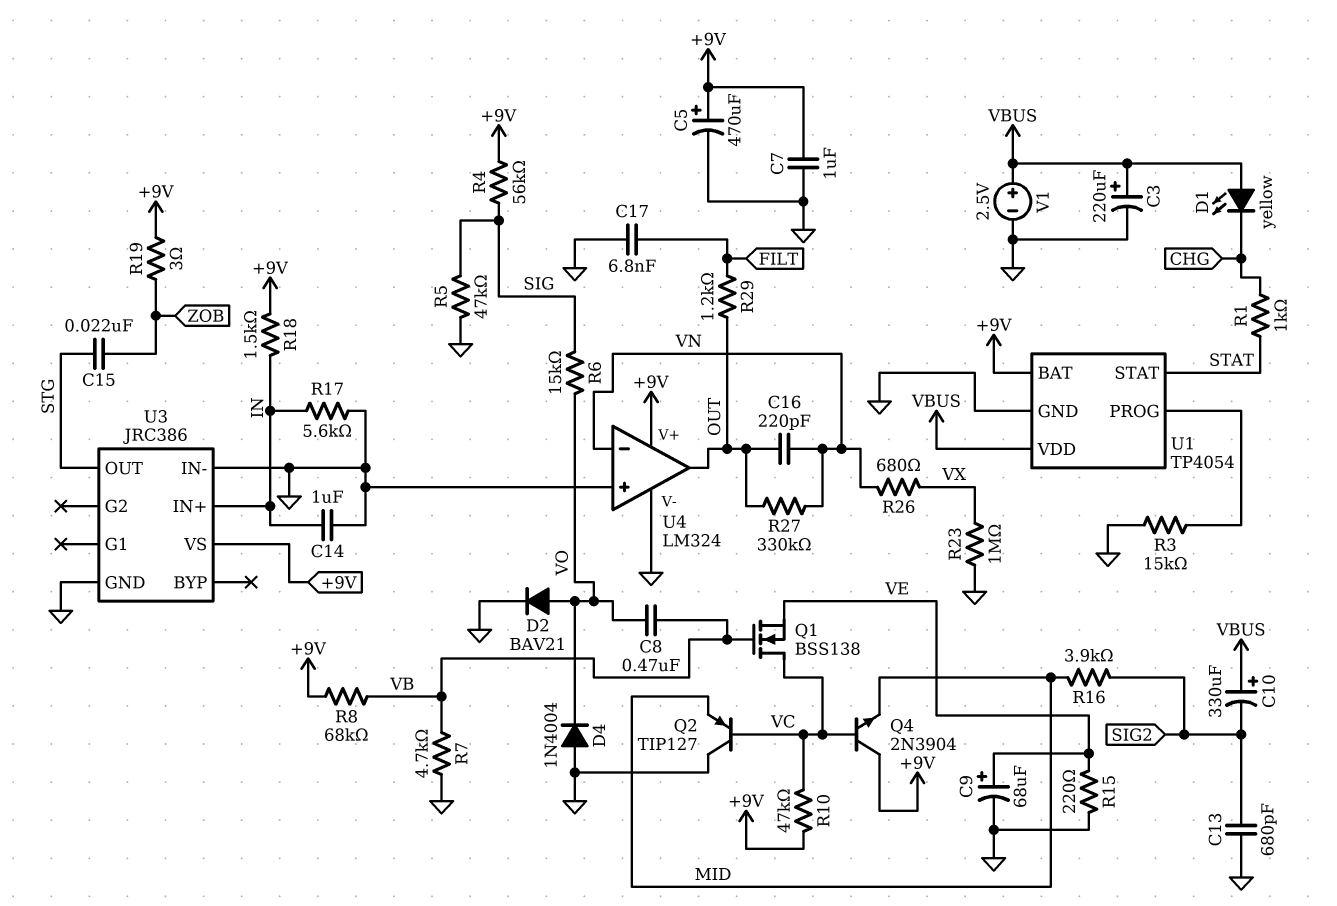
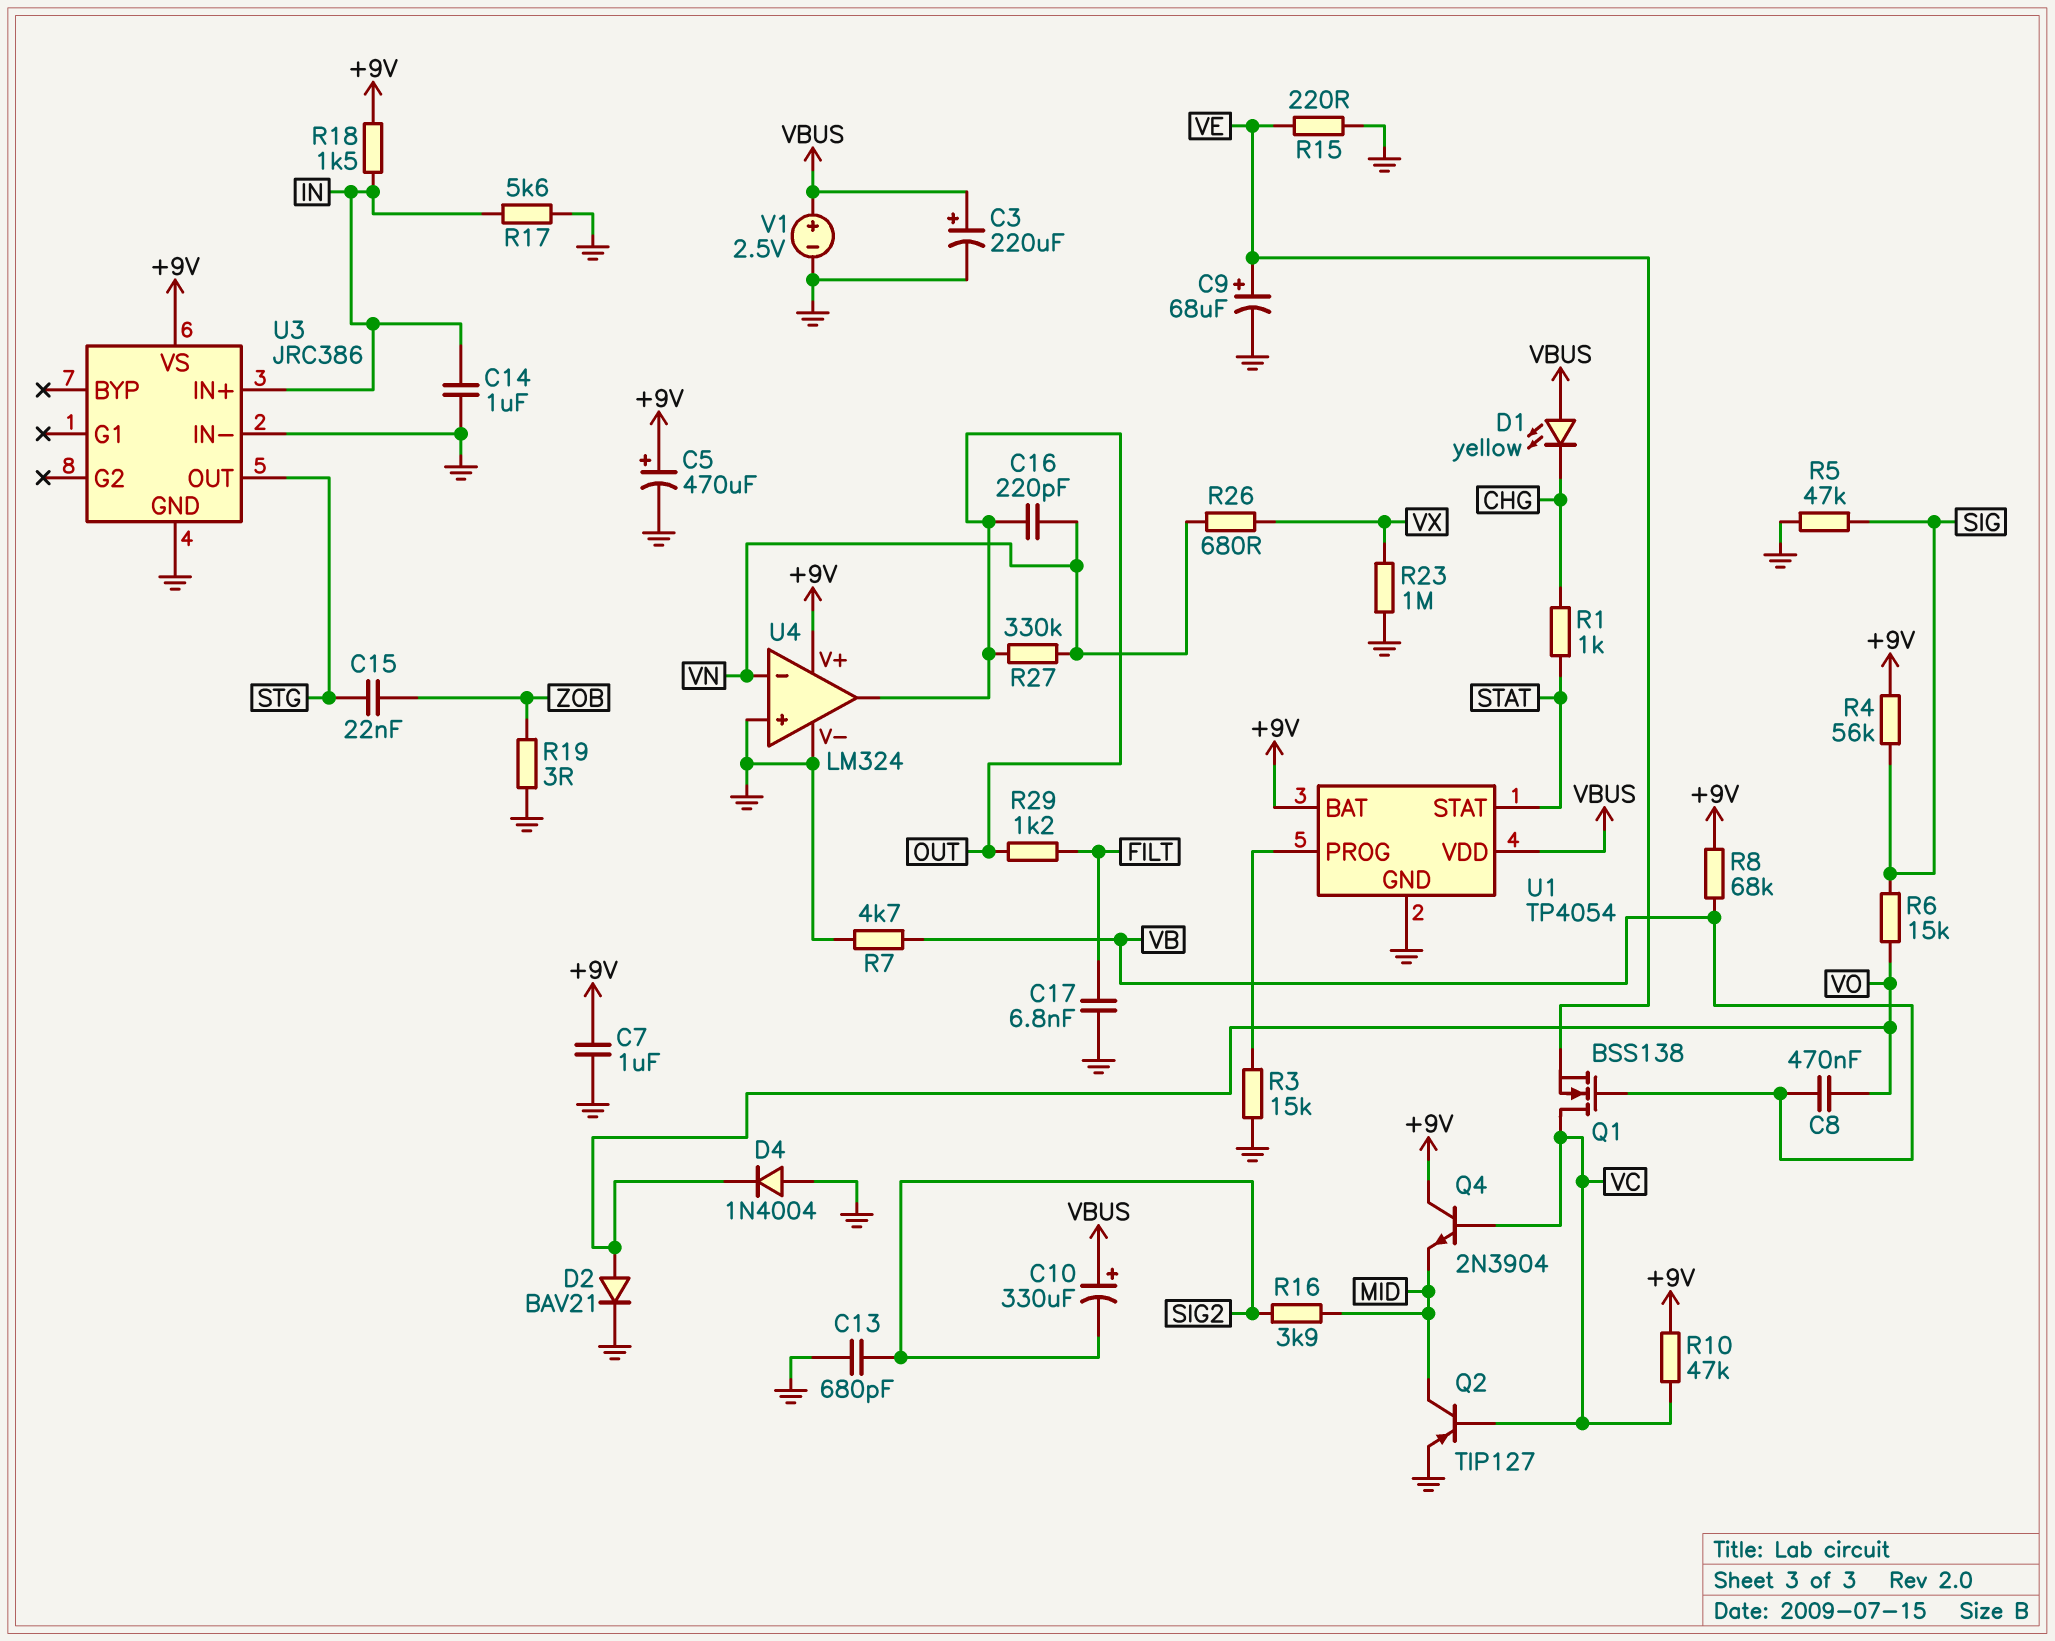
Q2: PNP TIP127 (B VC, C GND, E MID) -> PNP TIP127 (B VC, C MID, E GND)
R19: 3 (+9V, ZOB) -> 3 (GND, ZOB)

